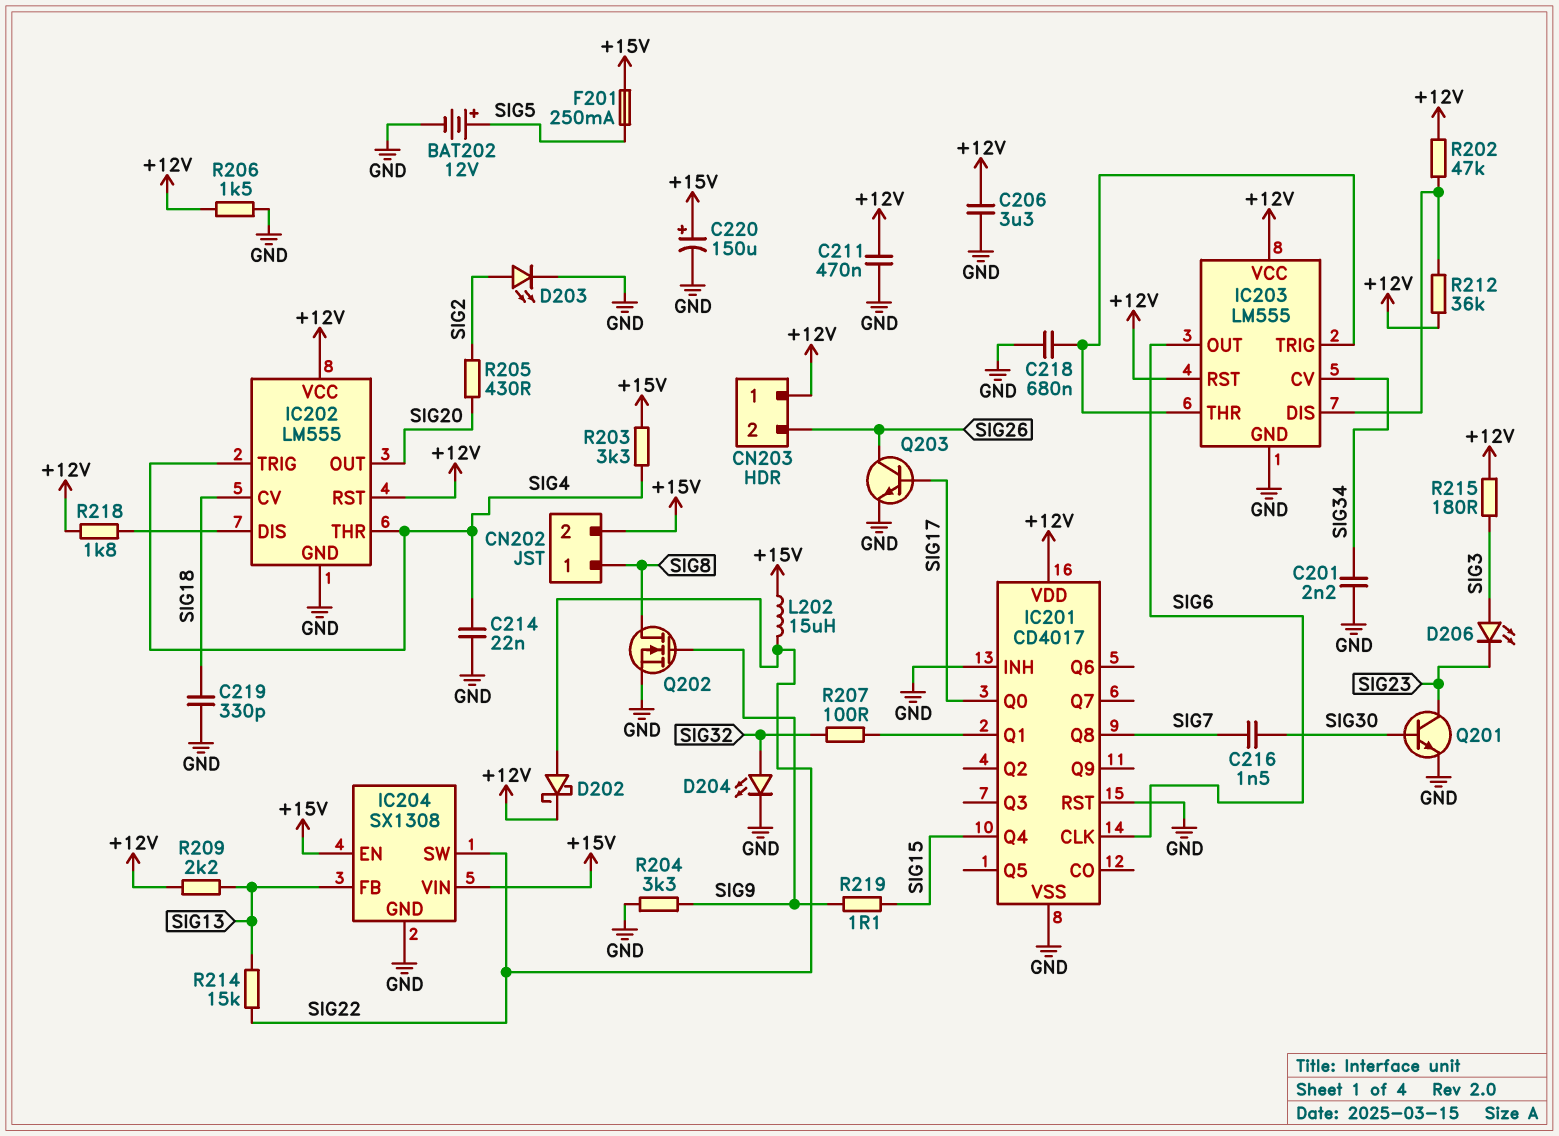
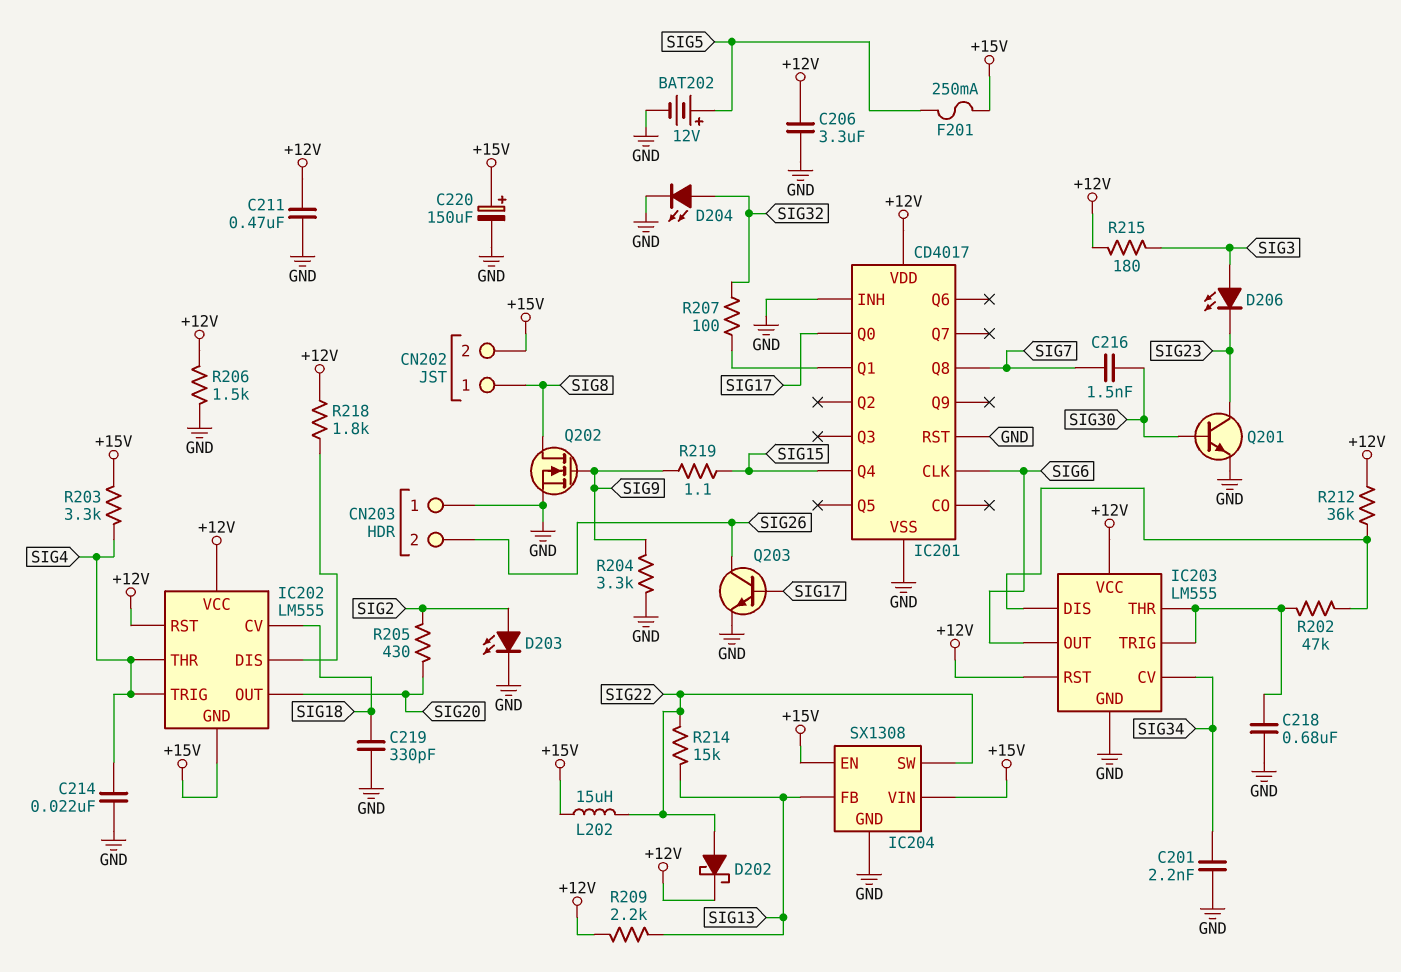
CN203 pin 1: +12V -> GND
IC202 pin GND: GND -> +15V
R202: 47k (+12V, IC203/DIS) -> 47k (IC203/DIS, IC203/THR)

